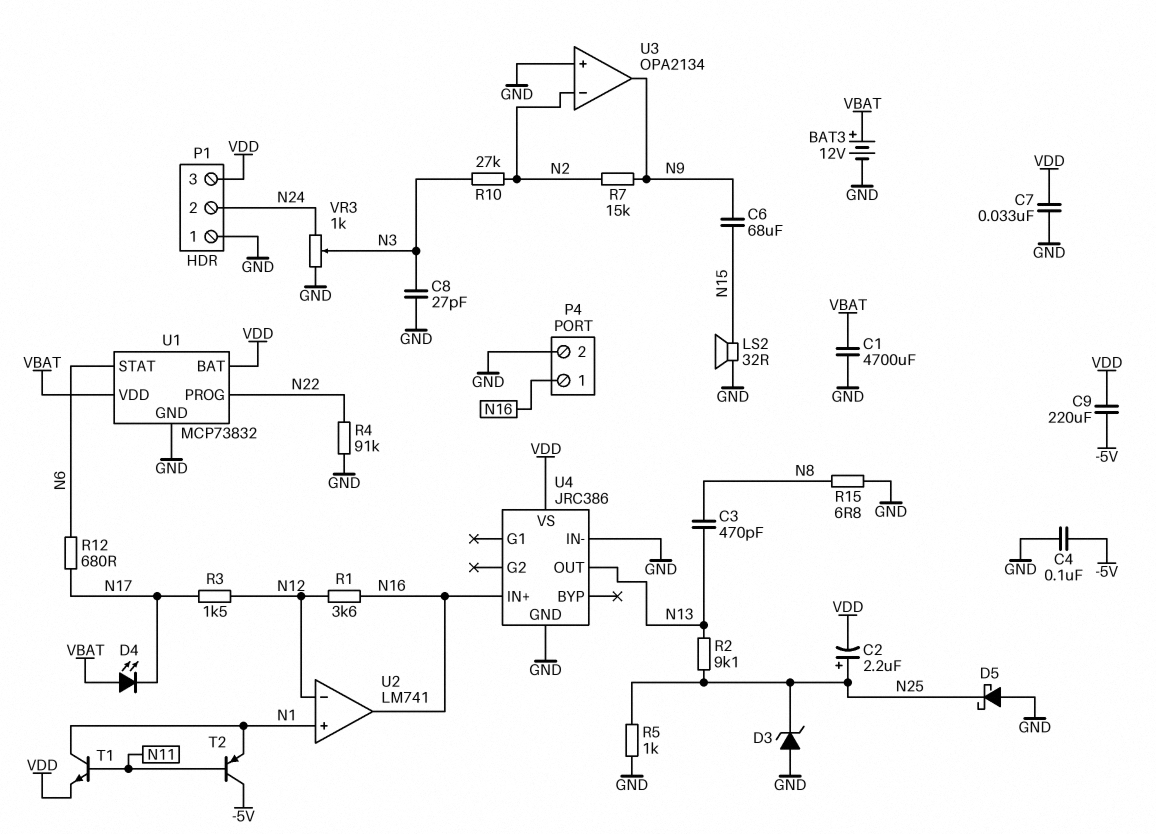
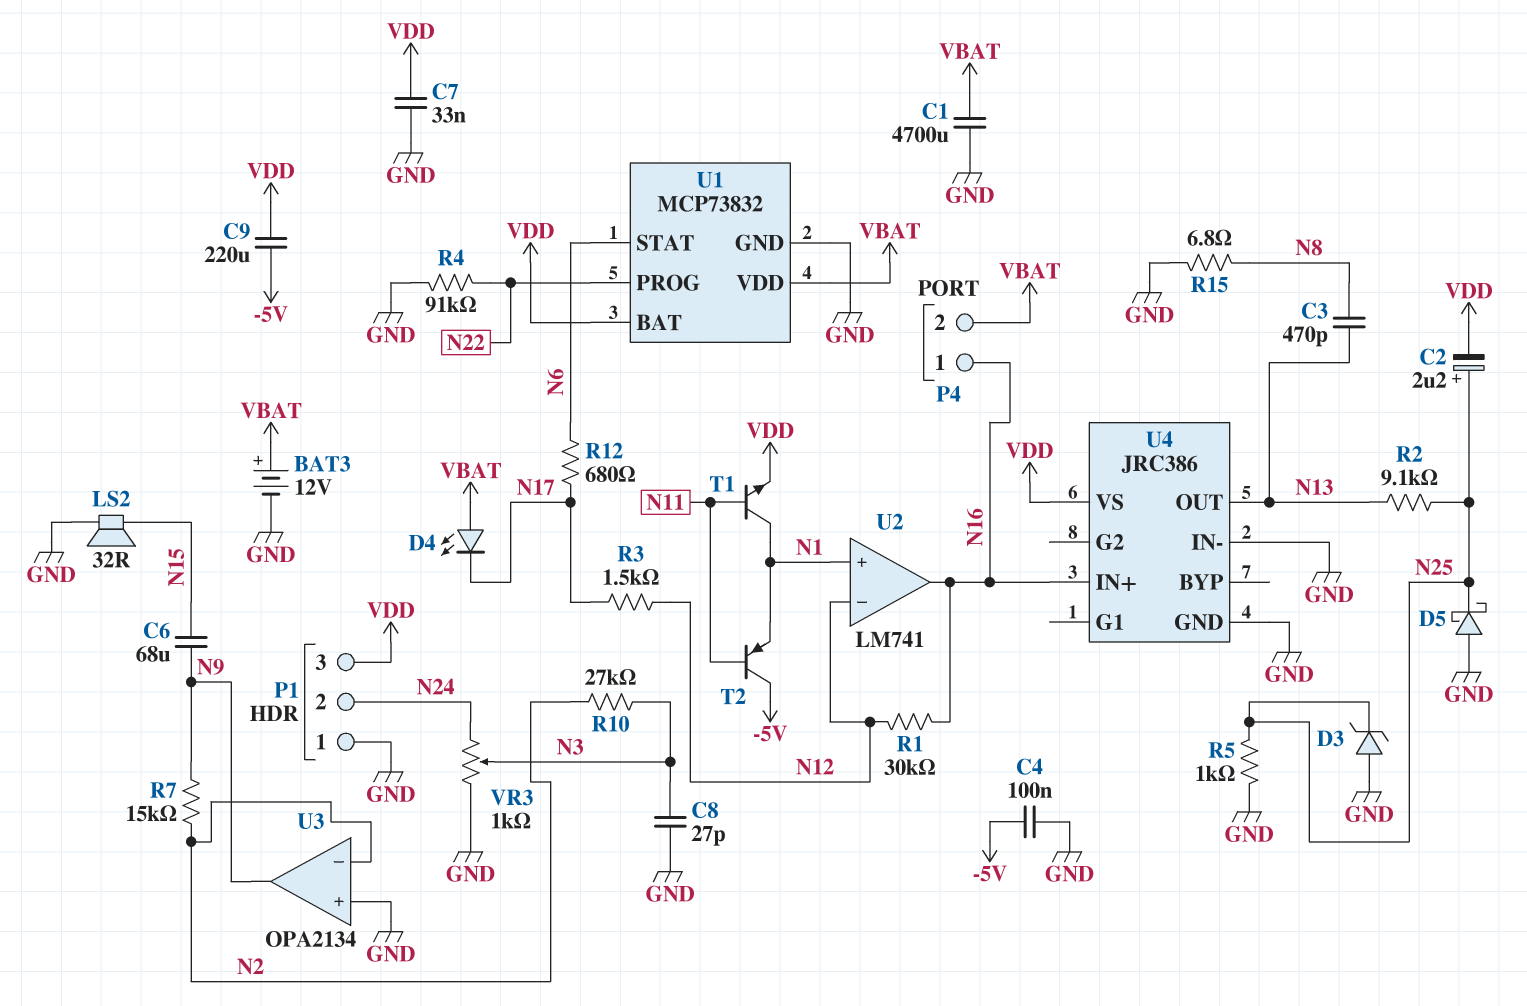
P4 pin 2: GND -> VBAT
R1: 3.6k (N12, N16) -> 30k (N12, N16)

